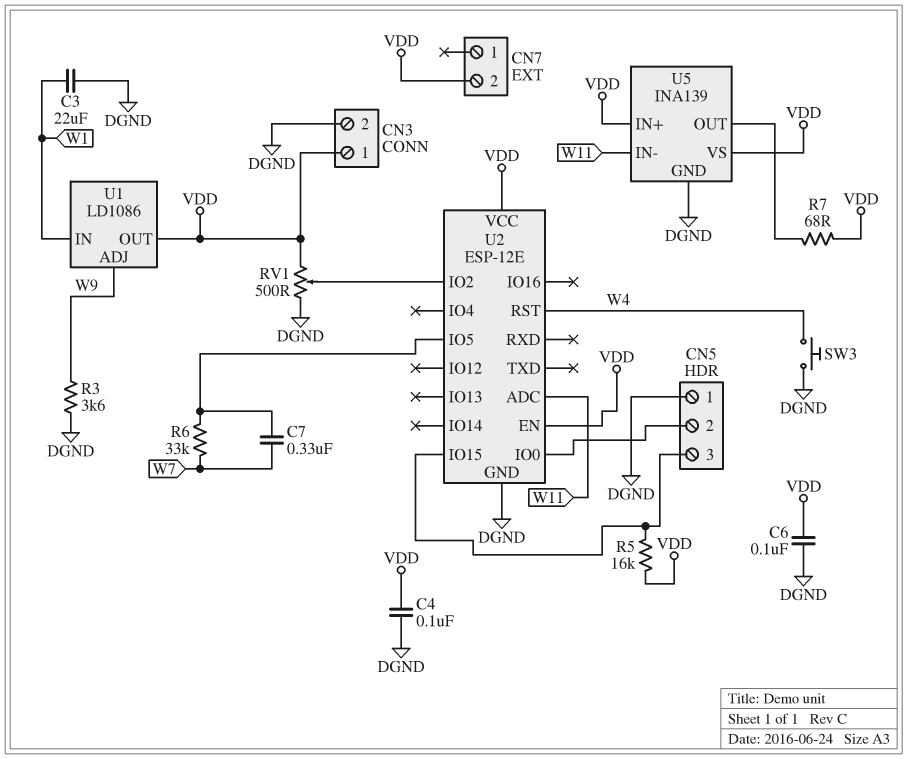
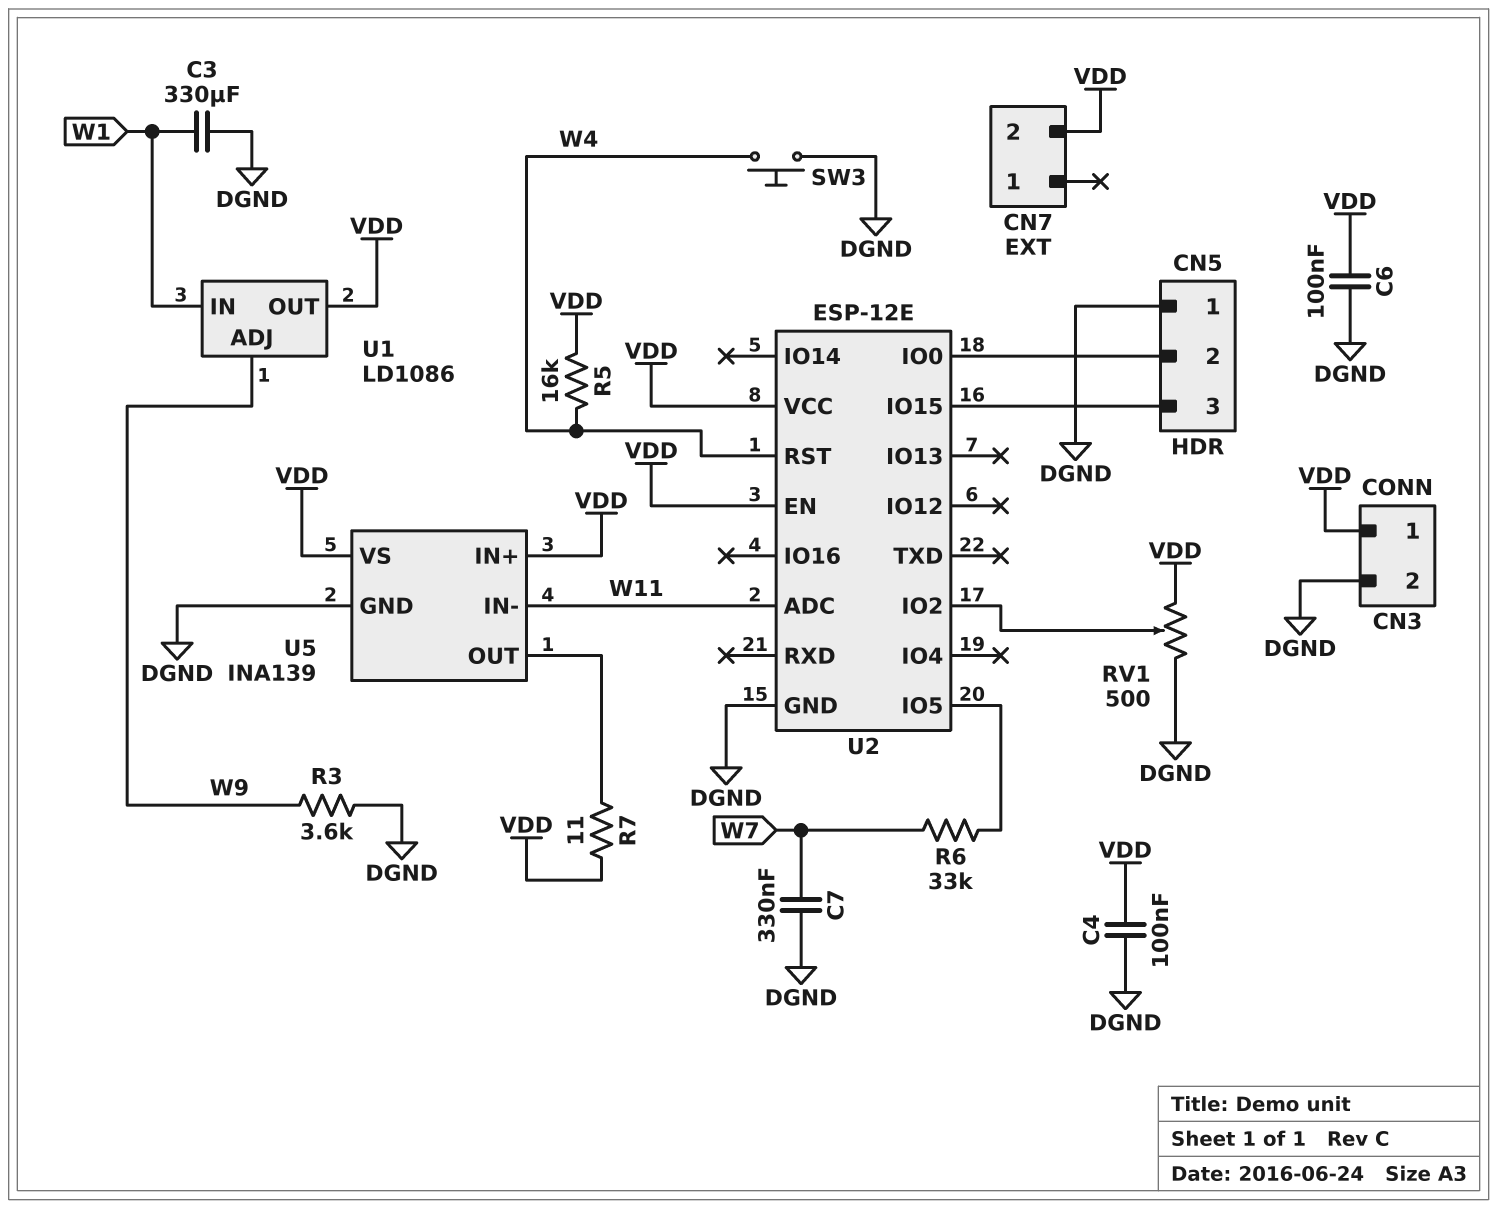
C3: 22uF (DGND, W1) -> 330uF (DGND, W1)
C7: 330nF (U2/IO5, W7) -> 330nF (DGND, W7)
R5: 16k (CN5/3, VDD) -> 16k (VDD, W4)
R7: 68 (U5/OUT, VDD) -> 11 (U5/OUT, VDD)

